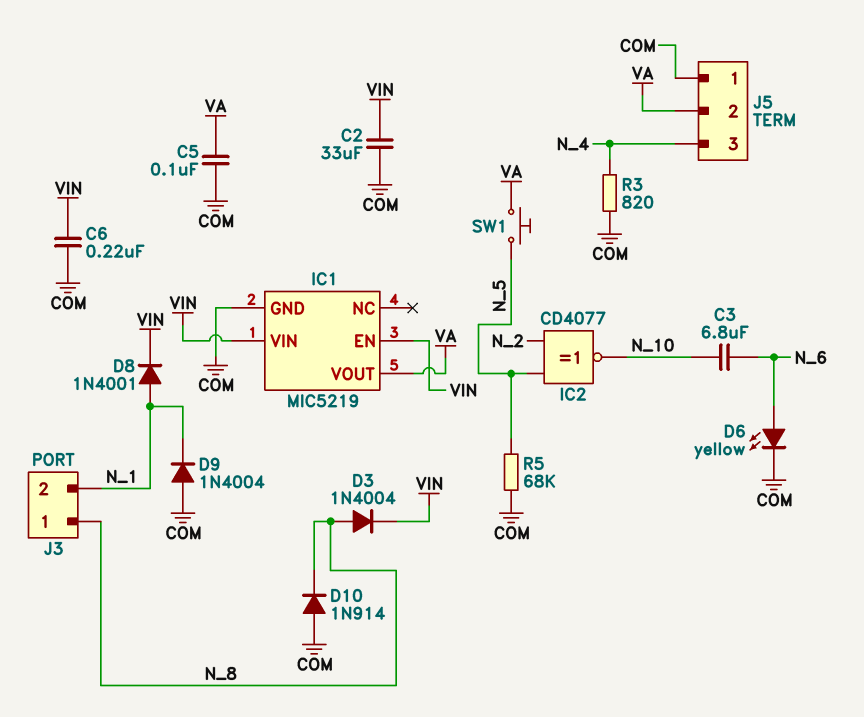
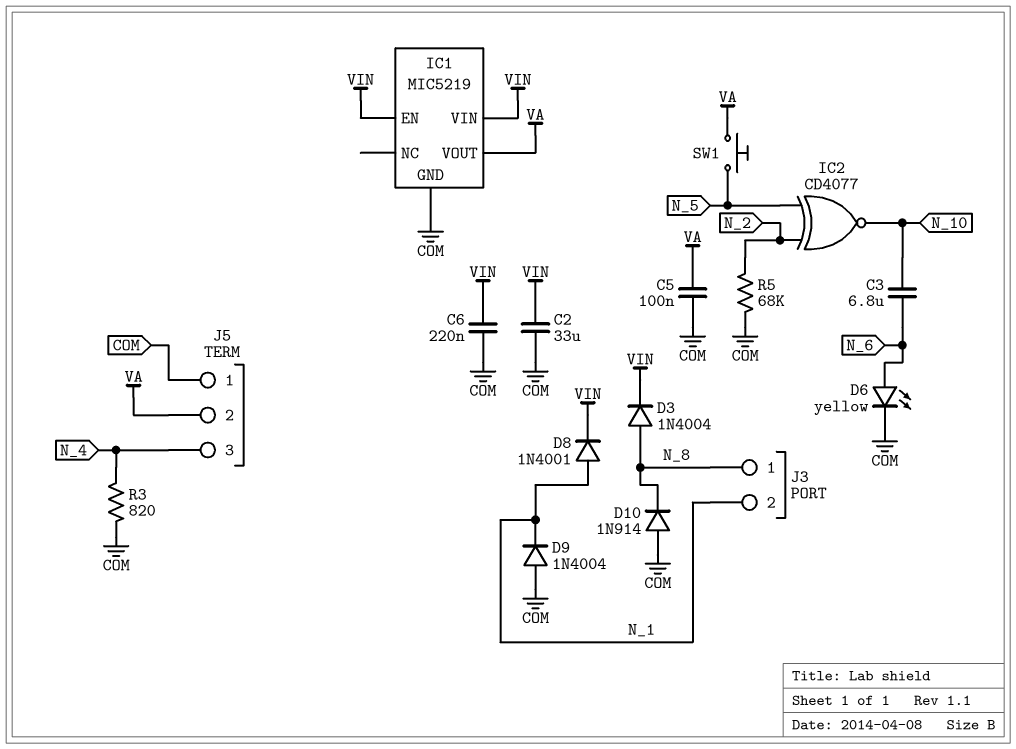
R5: 68k (COM, N_5) -> 68k (COM, N_2)

